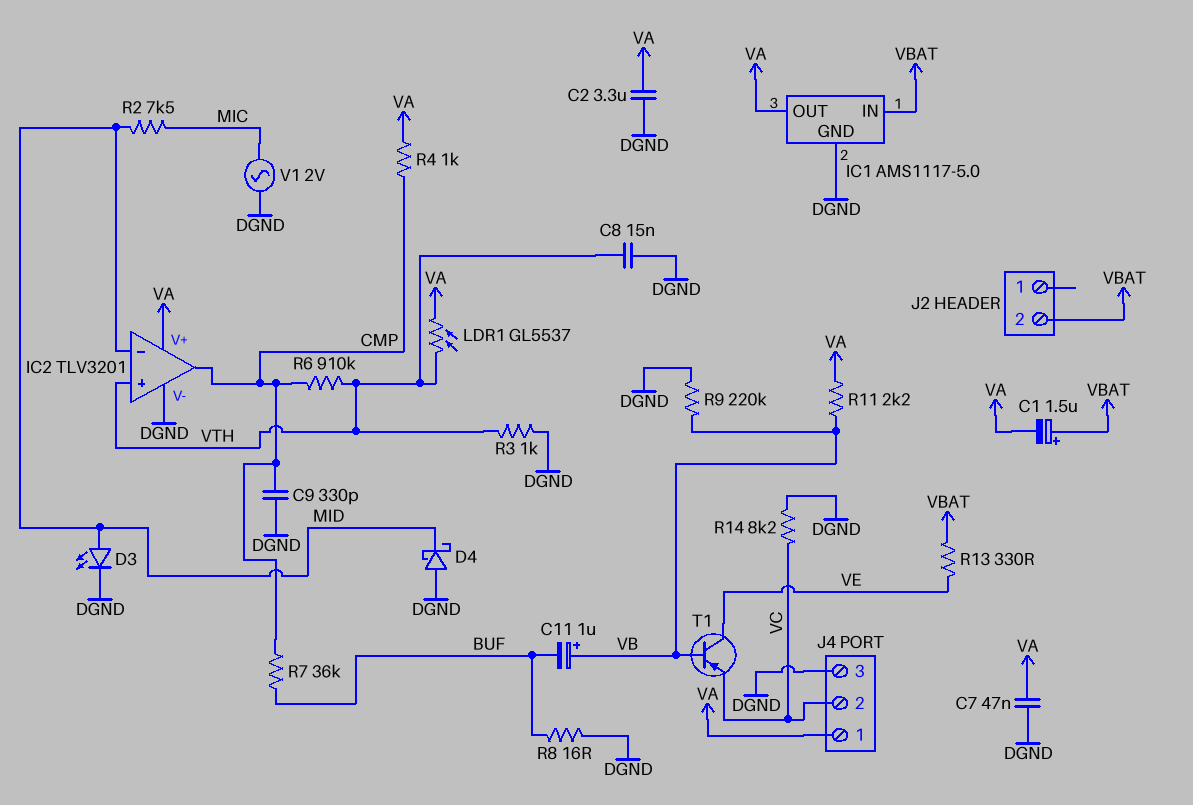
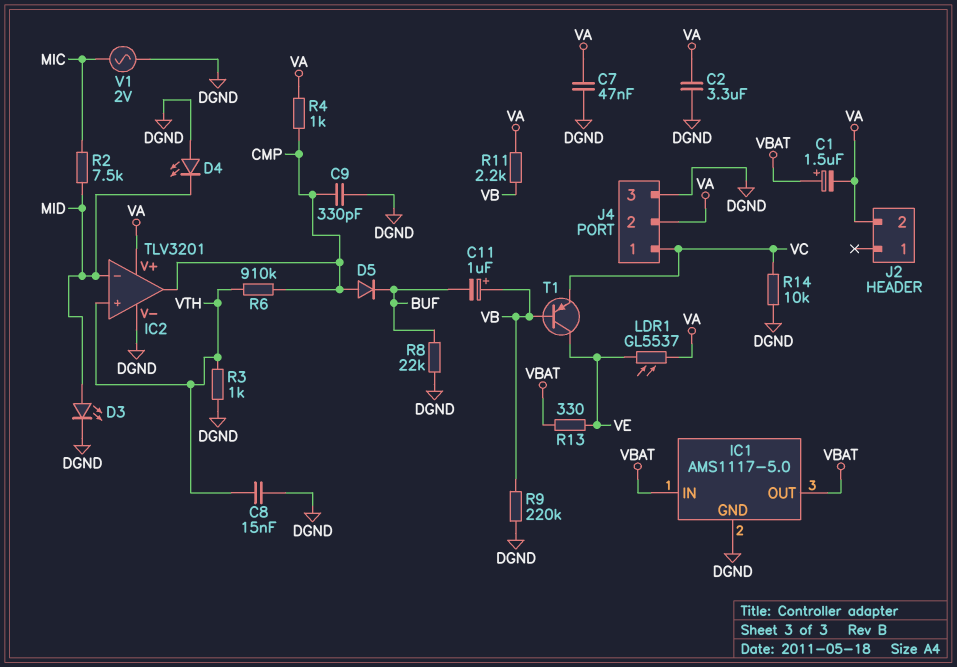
D4: schottky (A DGND, K MID) -> LED (A DGND, K MID)
D5: none -> diode (A CMP, K BUF)
IC1 pin OUT: VA -> VBAT
J2 pin 2: VBAT -> VA
J4 pin 1: VA -> VC
J4 pin 2: VC -> VA
LDR1: GL5537 (VA, VTH) -> GL5537 (VA, VE)
R7: 36k (BUF, CMP) -> none
R8: 16 (BUF, DGND) -> 22k (BUF, DGND)
R14: 8.2k (DGND, VC) -> 10k (DGND, VC)

